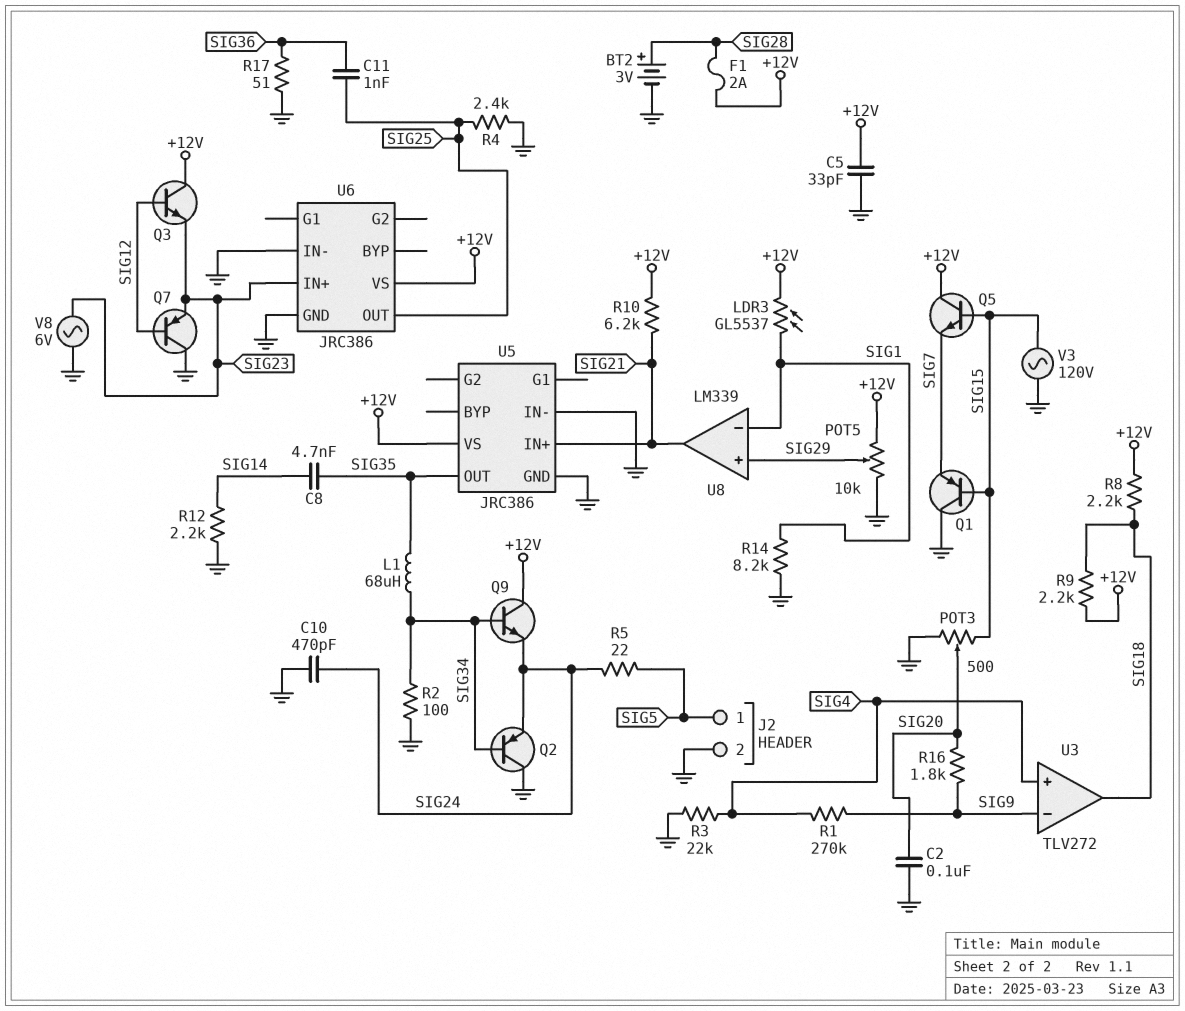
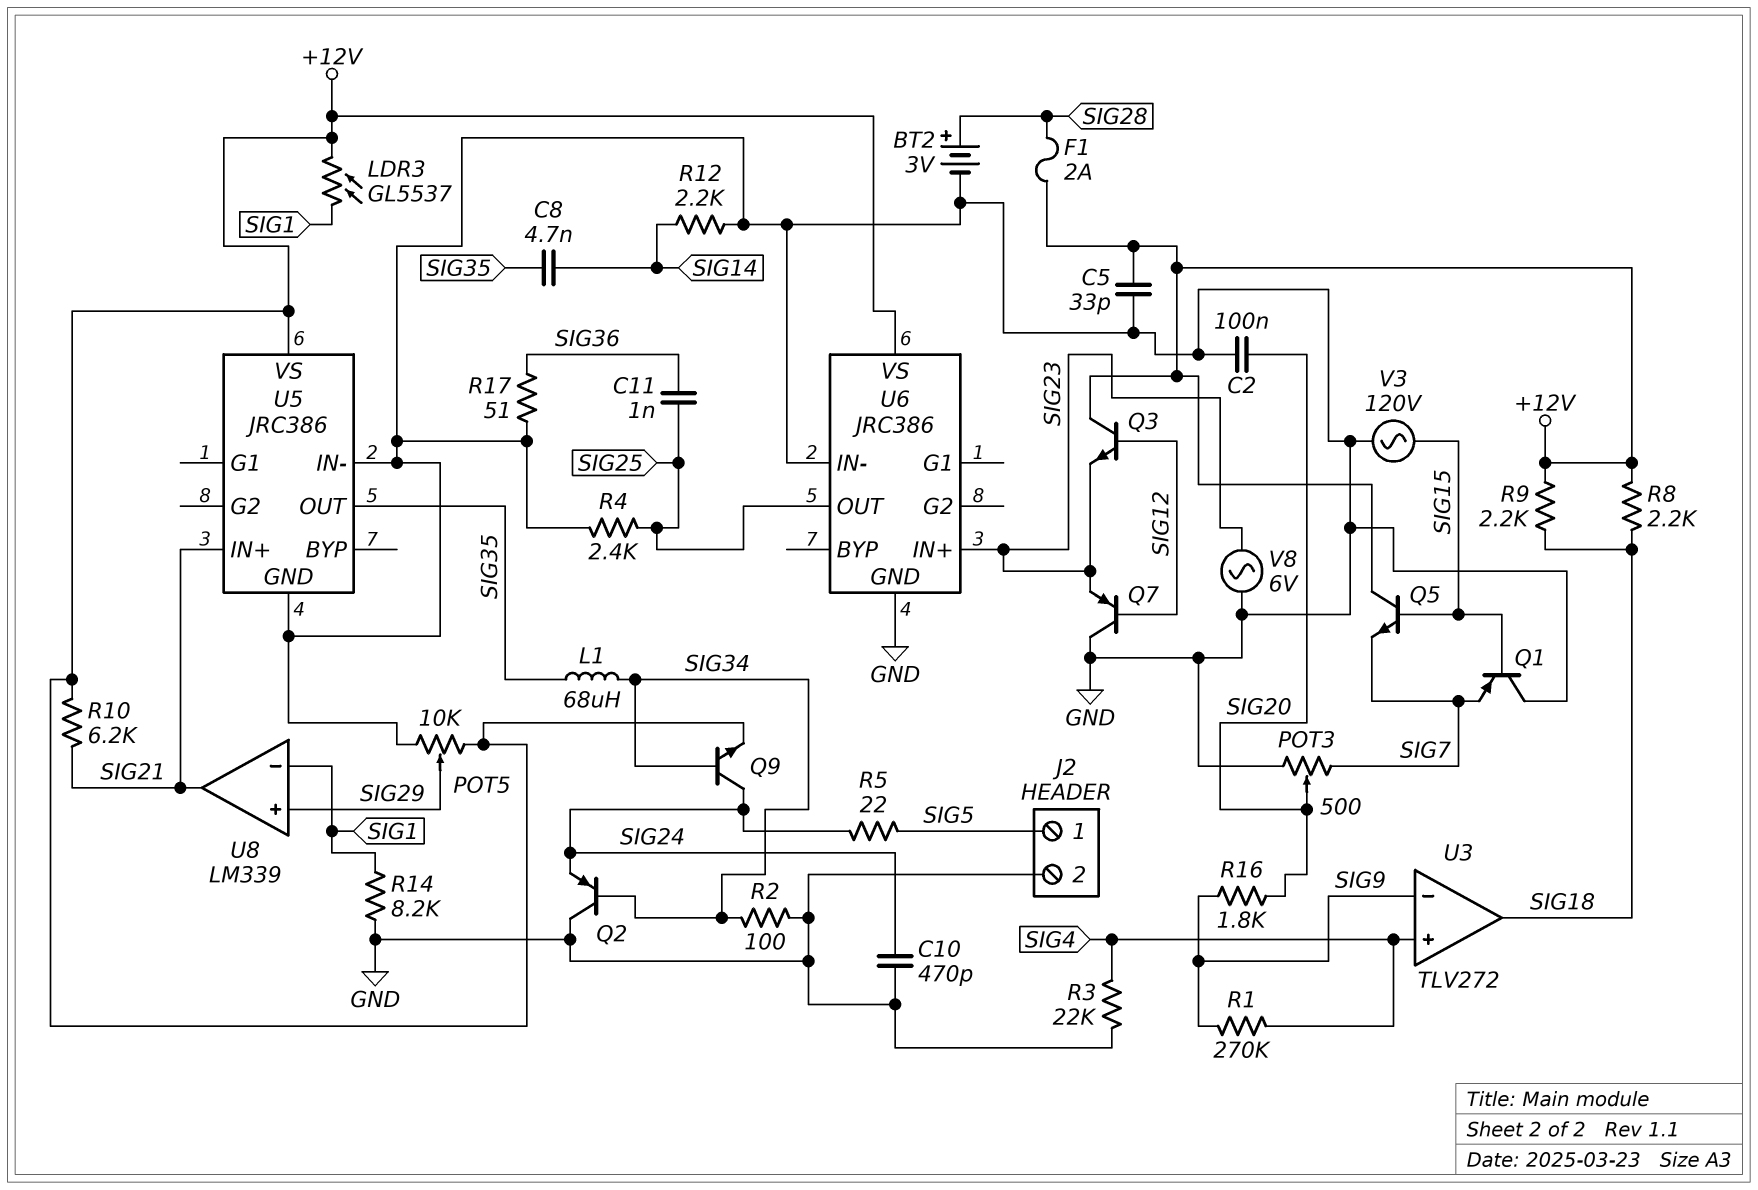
POT3: 500 (GND, SIG15, wiper SIG20) -> 500 (GND, SIG7, wiper SIG20)
Q9: NPN (B SIG34, C +12V, E SIG24) -> NPN (B SIG34, C SIG24, E +12V)

